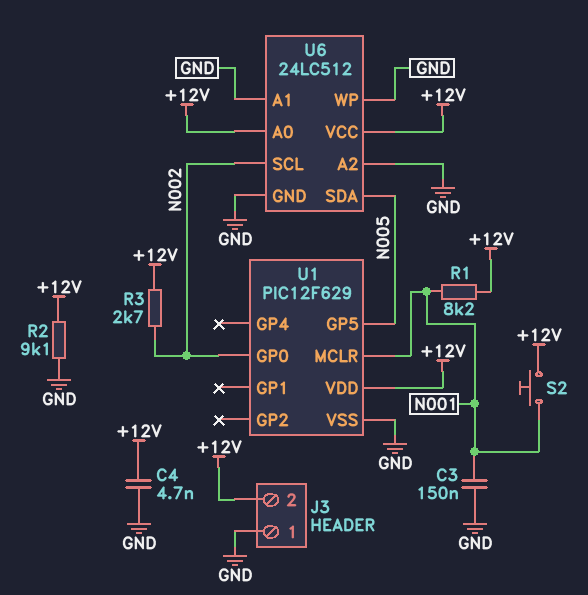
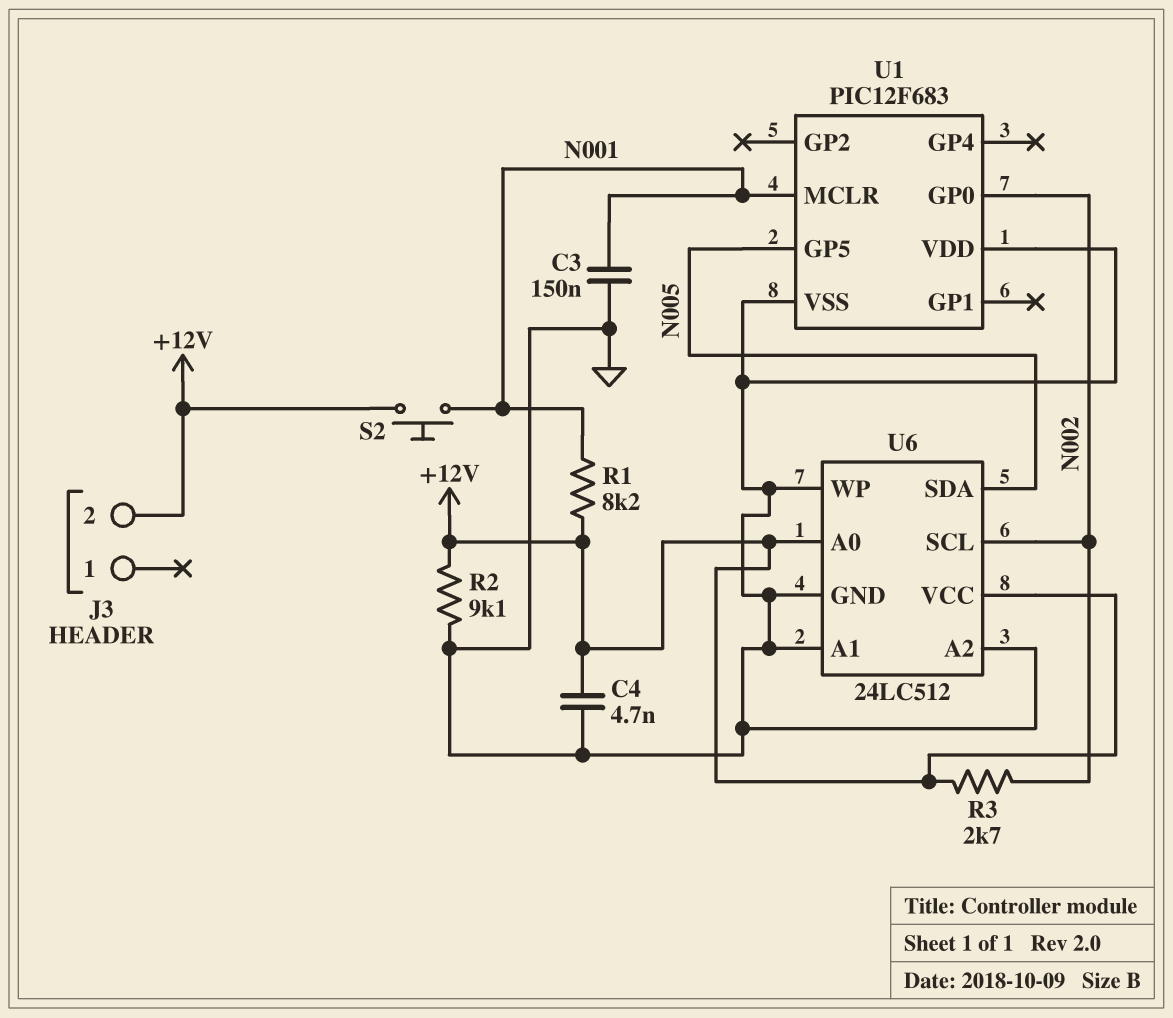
J3 pin 1: GND -> none
U1: PIC12F629 -> PIC12F683
U1 pin VDD: +12V -> GND

